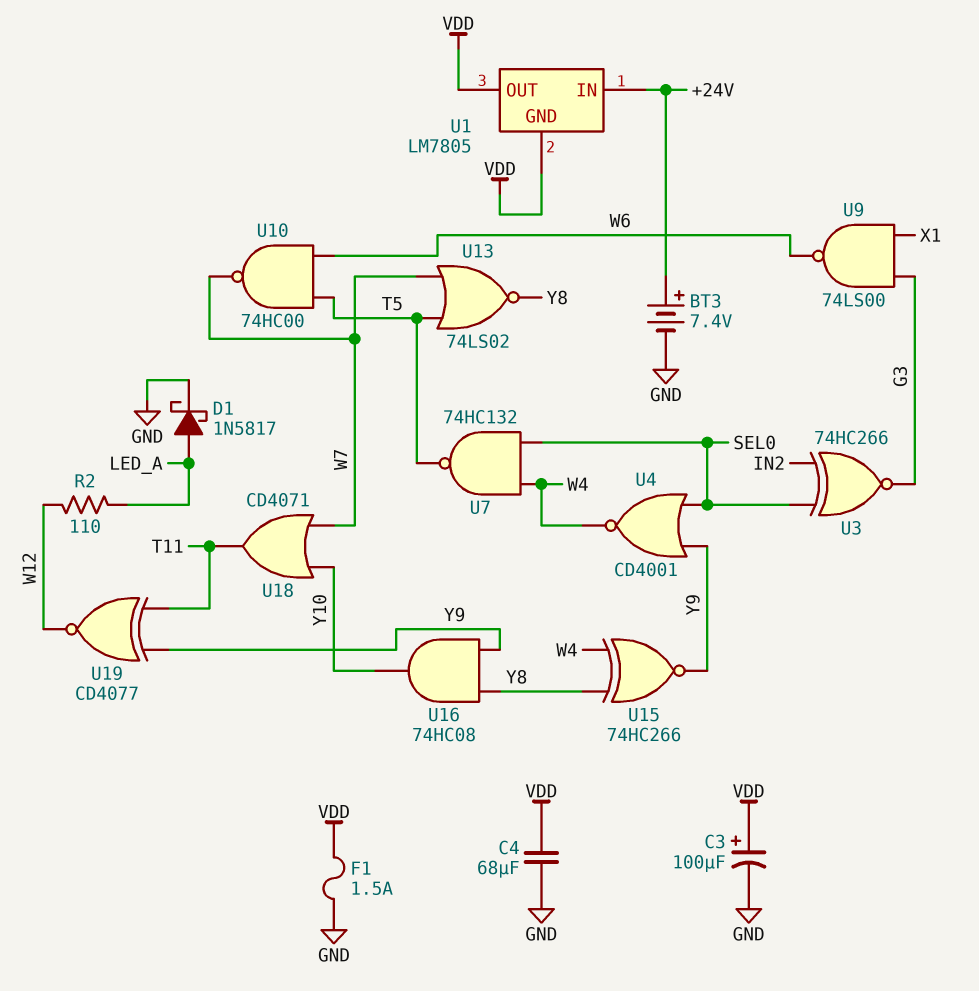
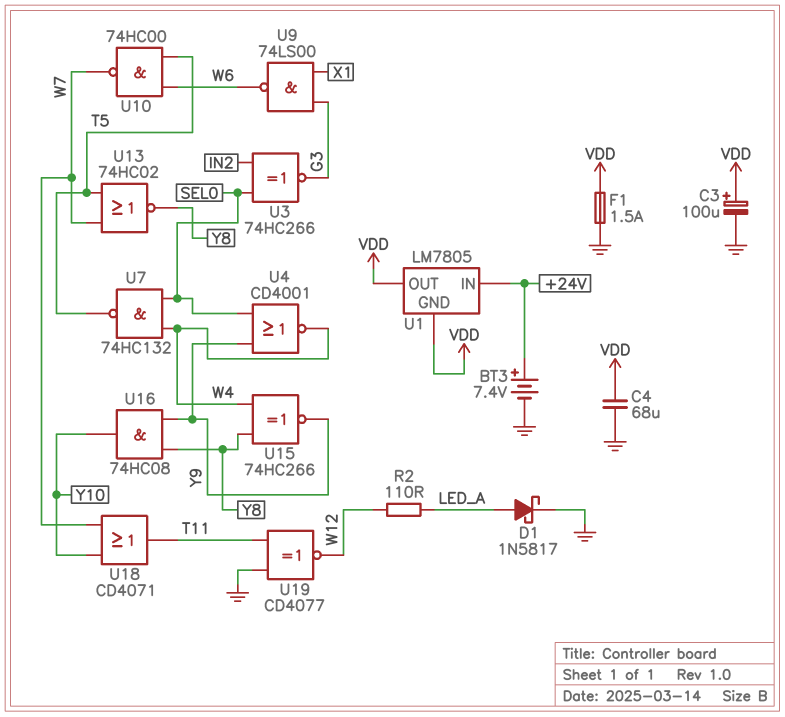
U13: NOR 74LS02 (in T5, in W7, out Y8) -> NOR 74HC02 (in T5, in W7, out Y8)
U19: XNOR CD4077 (in T11, in Y9, out W12) -> XNOR CD4077 (in GND, in T11, out W12)

